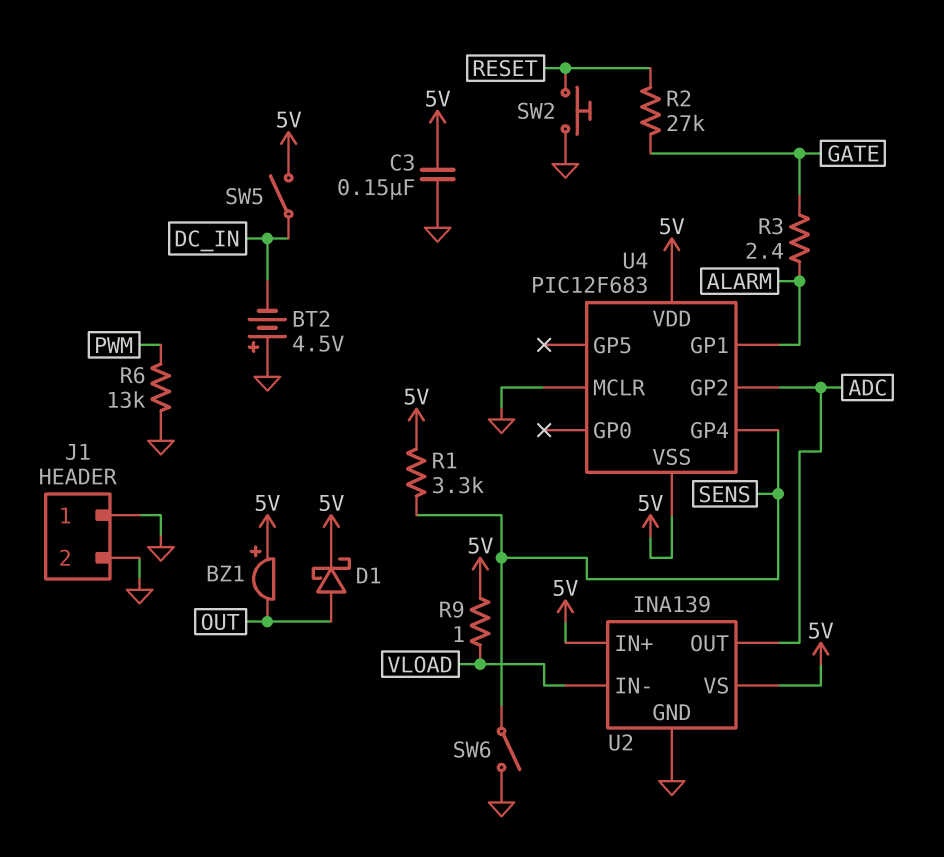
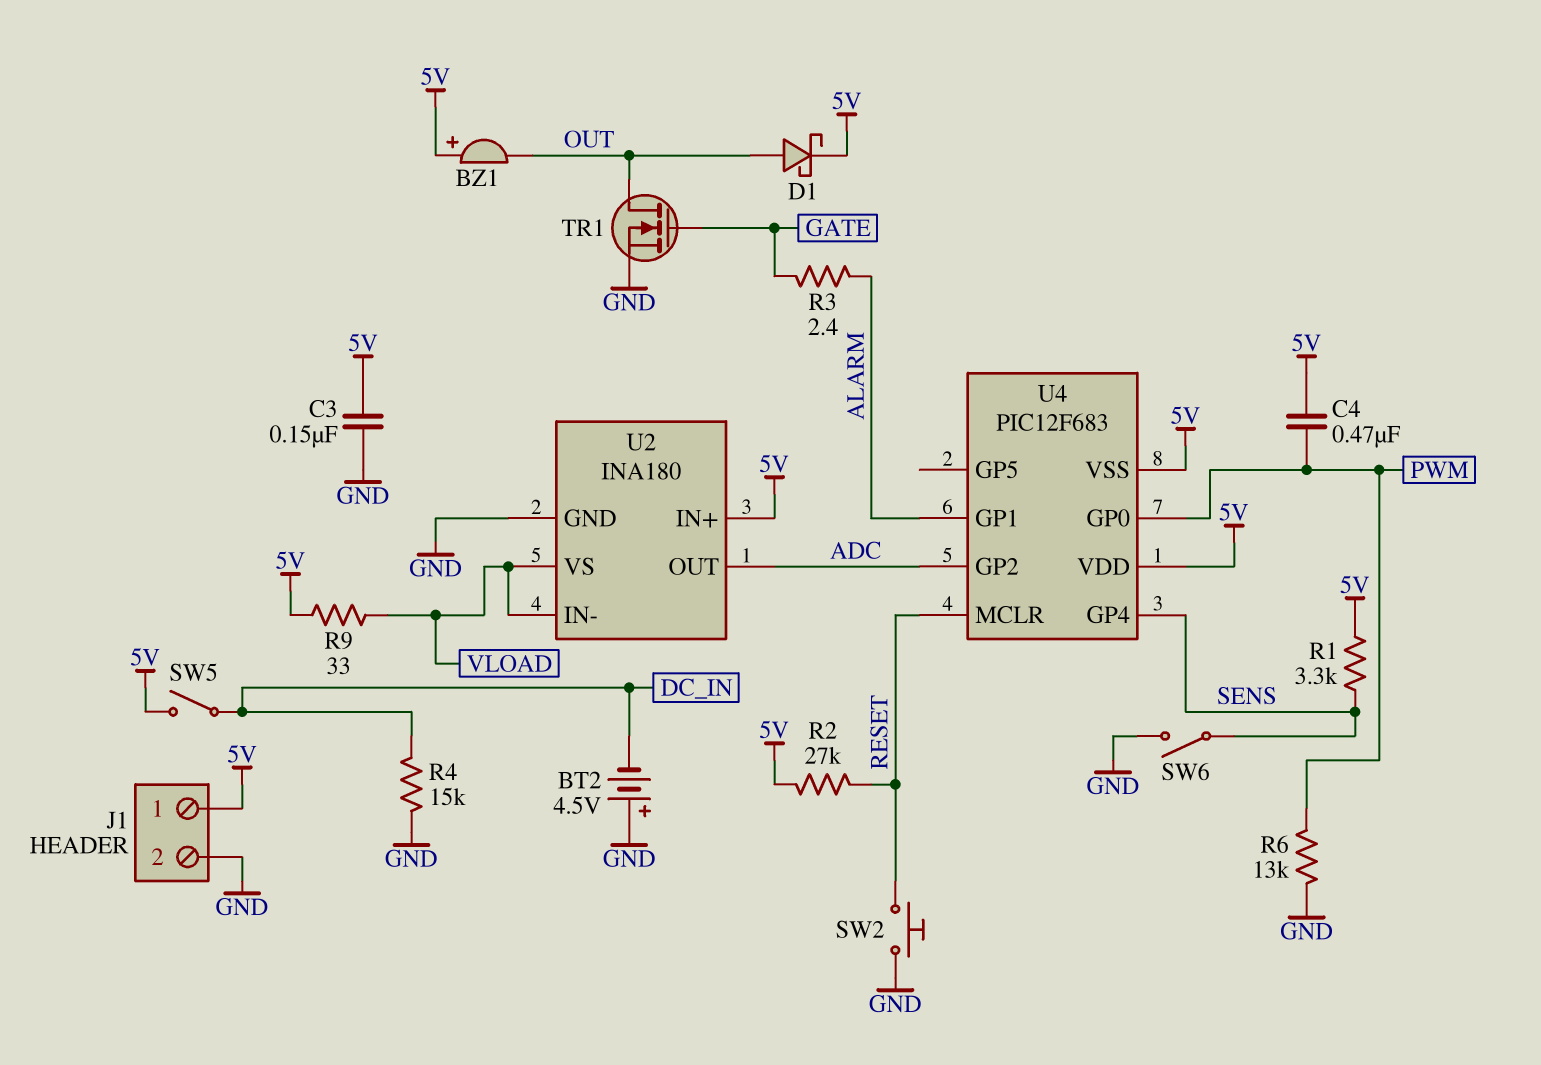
C4: none -> 470nF (5V, PWM)
J1 pin 1: GND -> 5V
R2: 27k (GATE, RESET) -> 27k (5V, RESET)
R4: none -> 15k (DC_IN, GND)
R9: 1 (5V, VLOAD) -> 33 (5V, VLOAD)
TR1: none -> NMOS (G GATE, D OUT, S GND)
U2: INA139 -> INA180
U2 pin VS: 5V -> VLOAD
U4 pin GP0: none -> PWM
U4 pin MCLR: GND -> RESET

